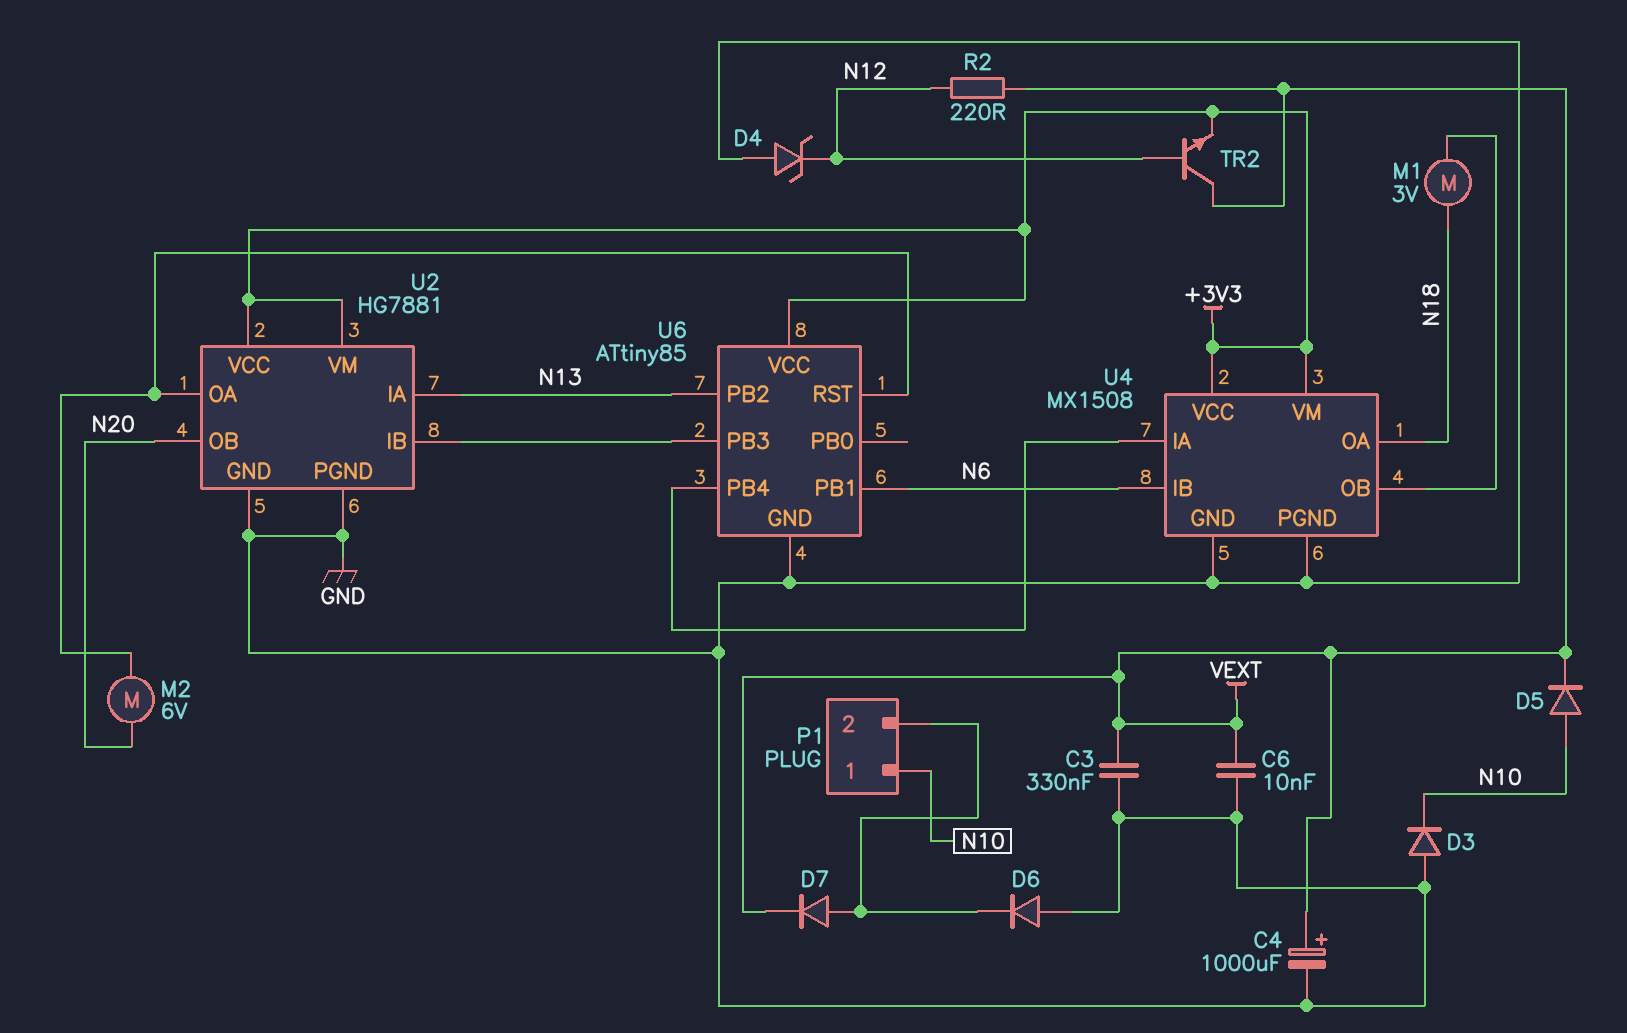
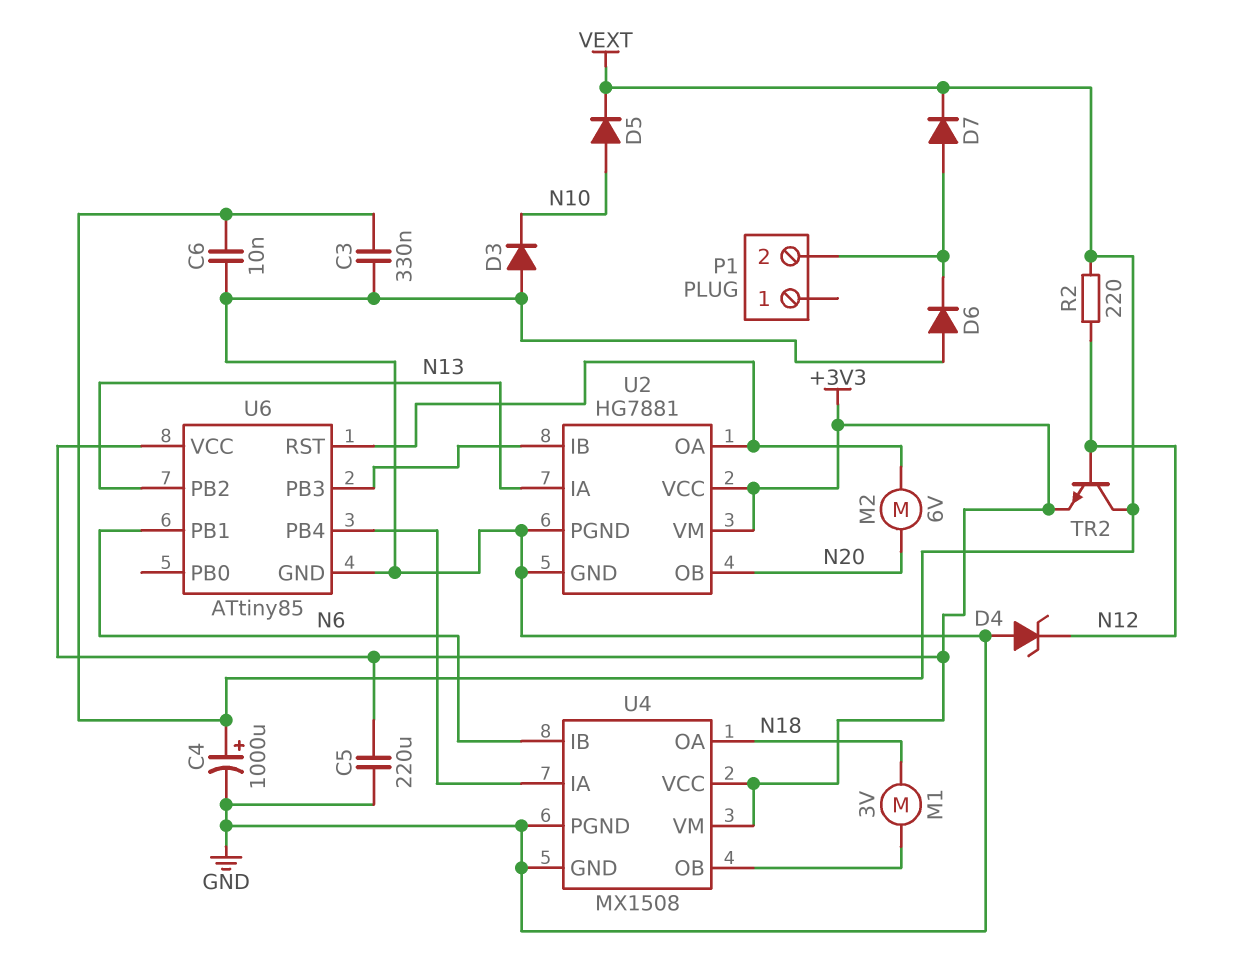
C5: none -> 220uF (+3V3, GND)
P1 pin 1: N10 -> none

